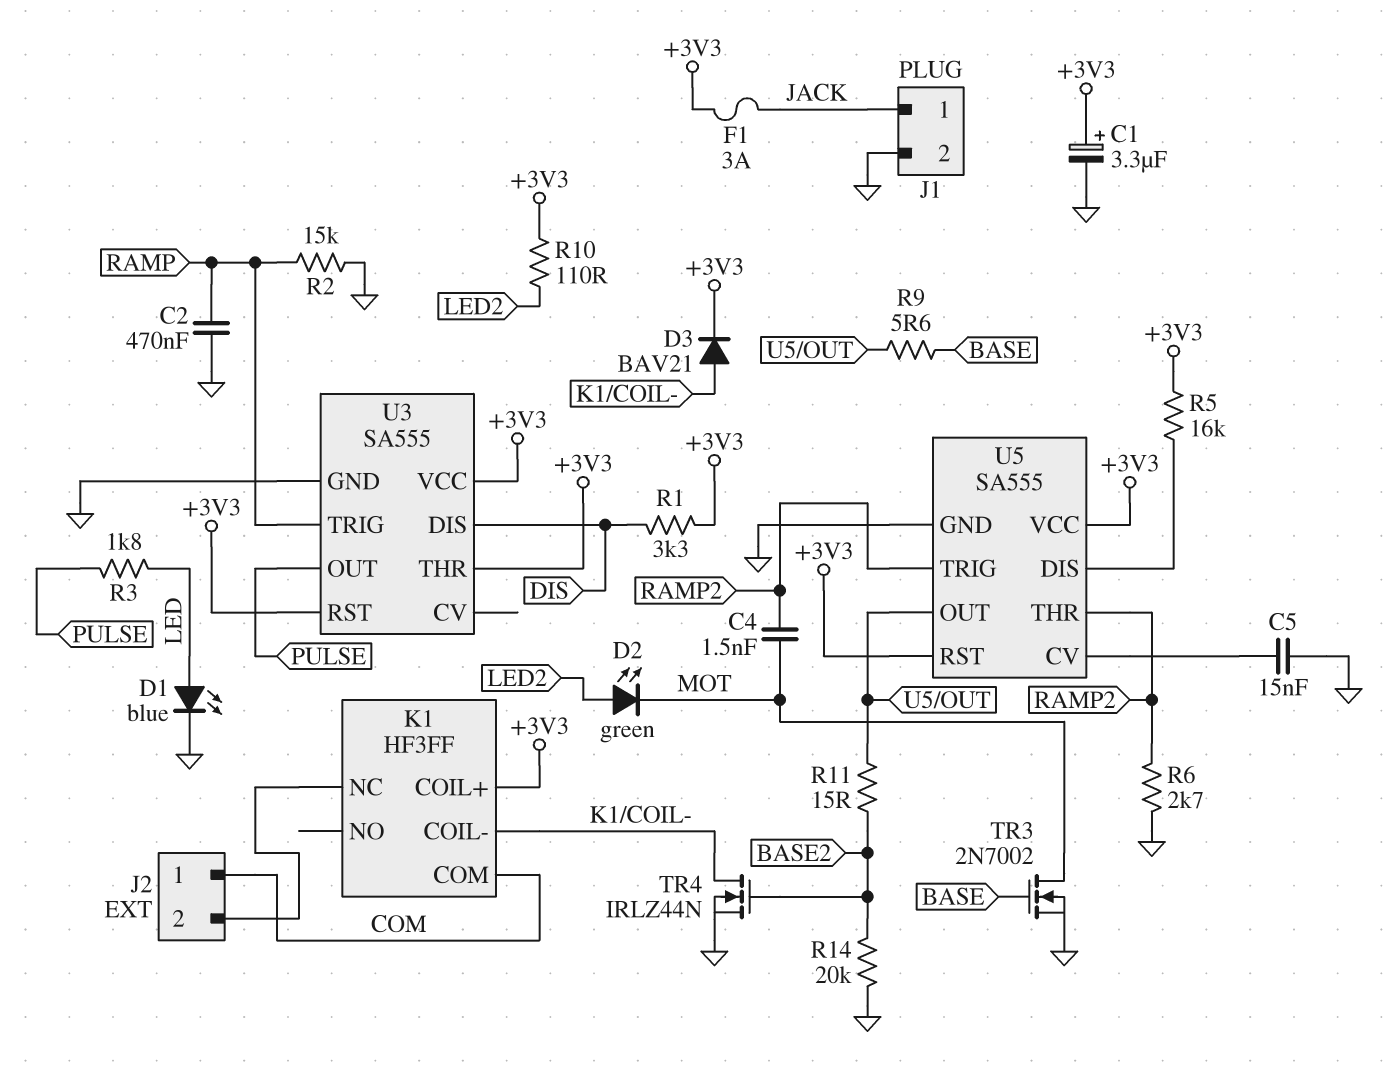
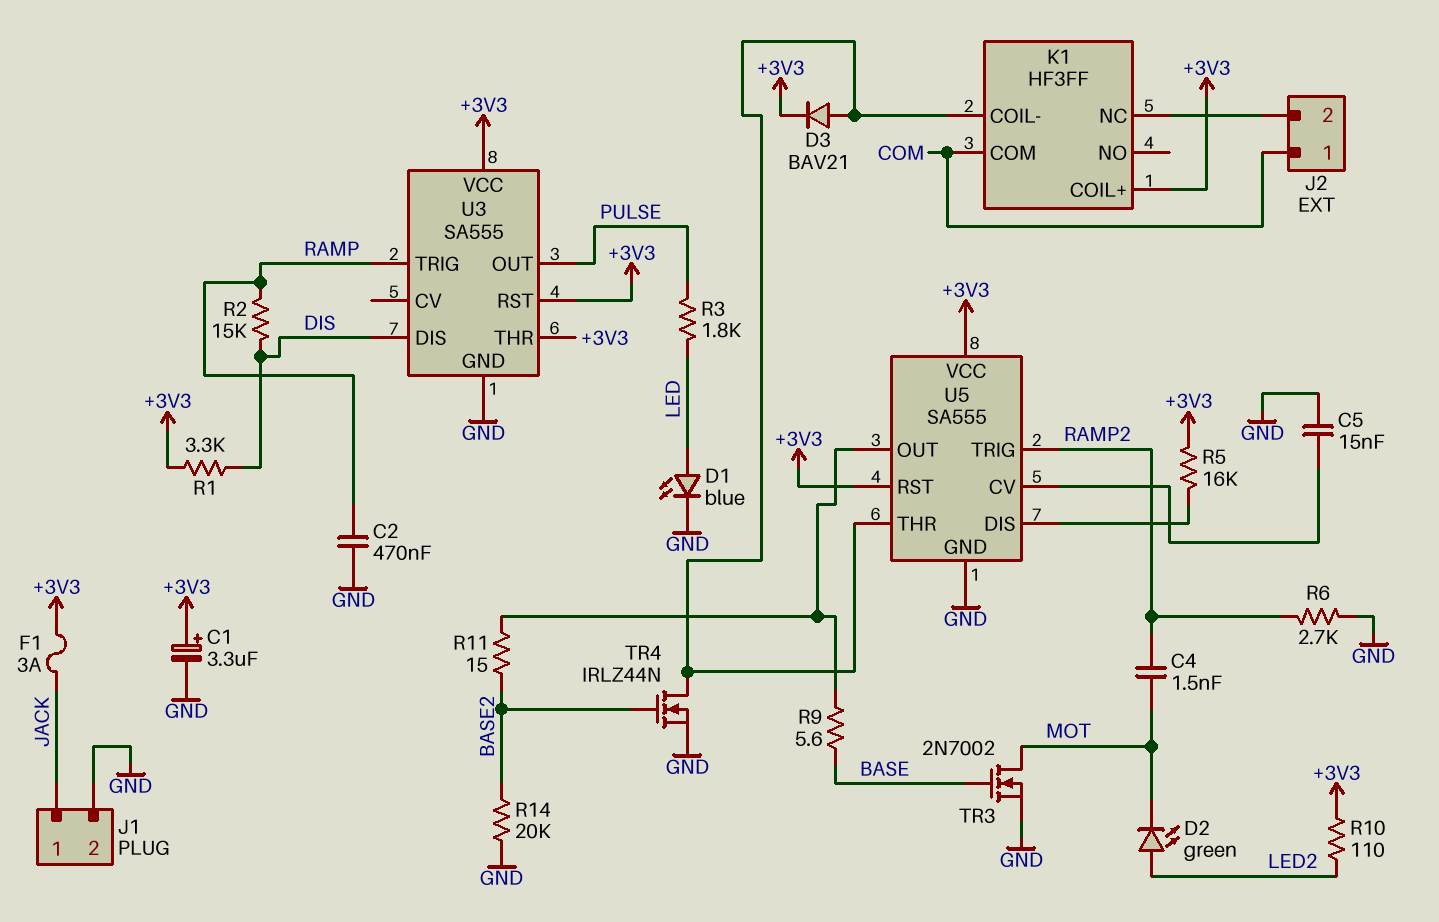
R2: 15k (GND, RAMP) -> 15k (DIS, RAMP)
U5 pin THR: RAMP2 -> K1/COIL-

